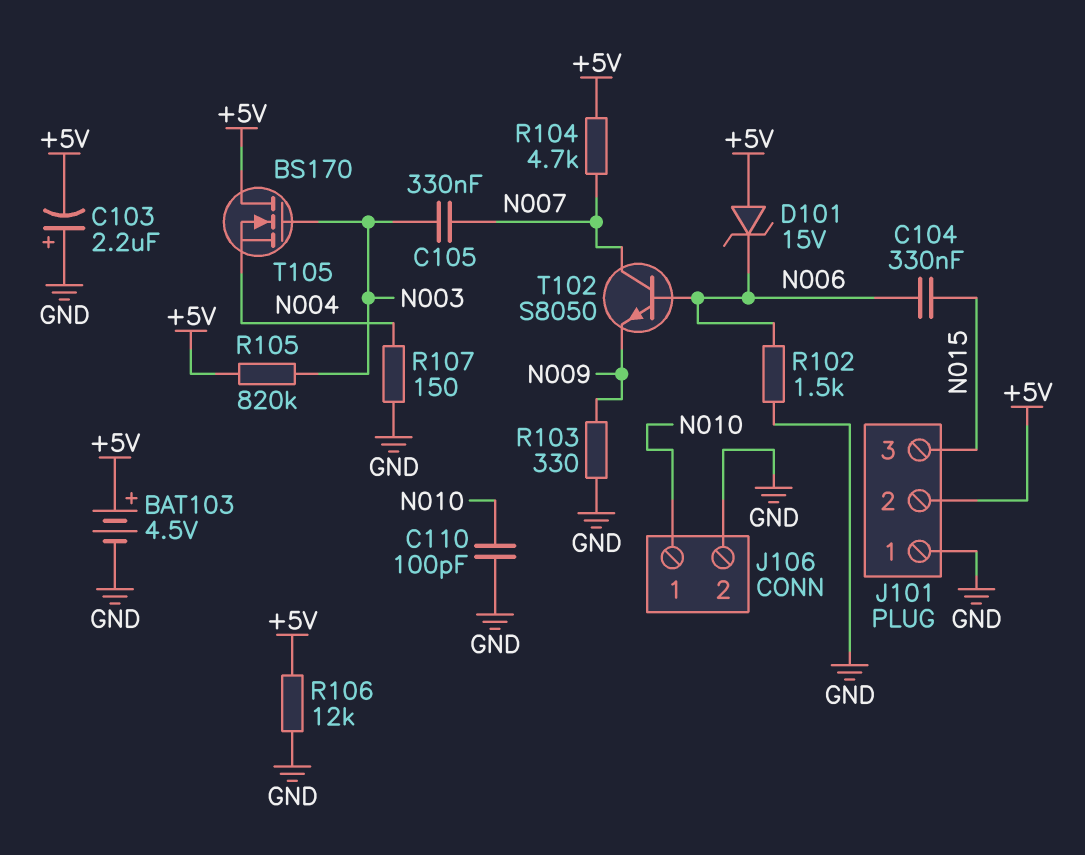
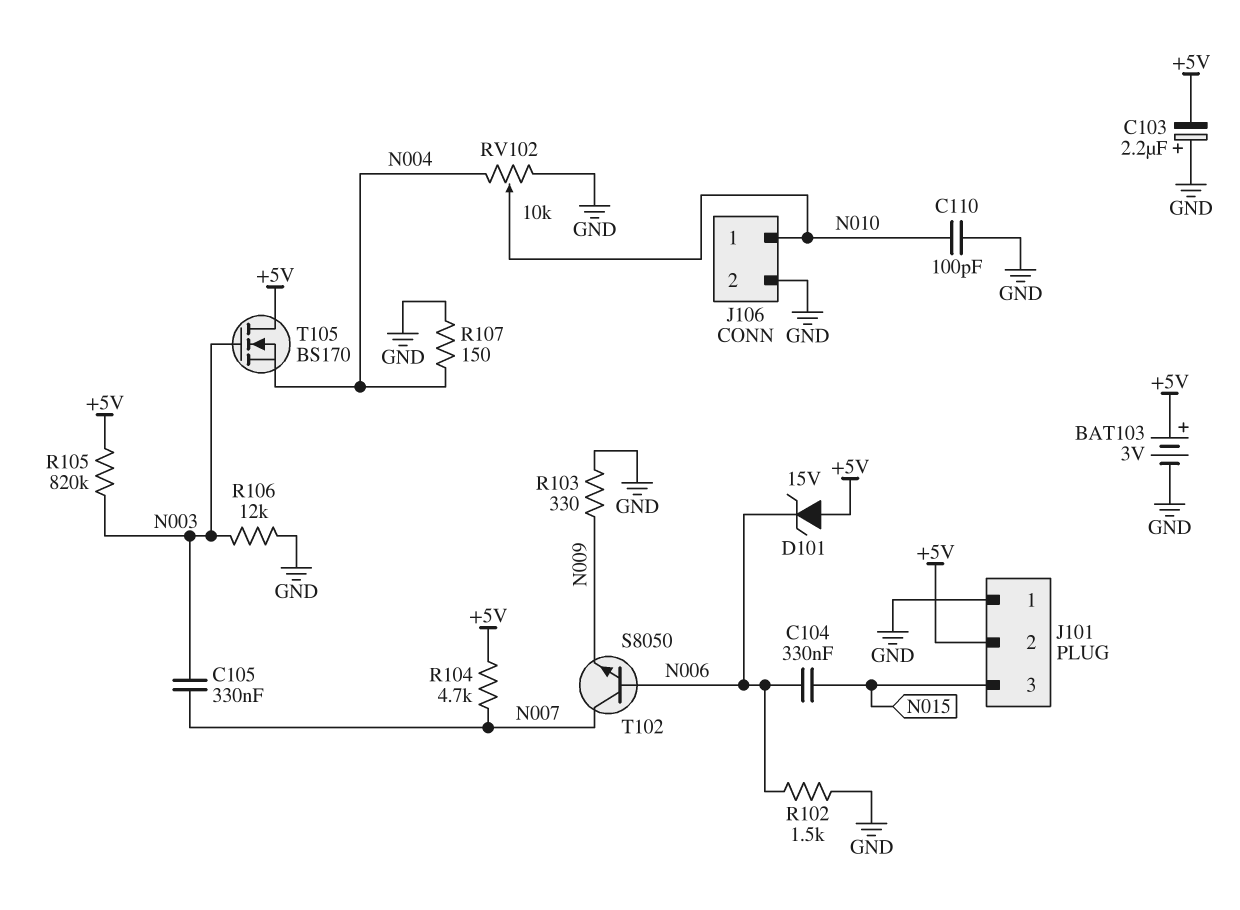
BAT103: 4.5V (plus +5V, minus GND) -> 3V (plus +5V, minus GND)
R106: 12k (+5V, GND) -> 12k (GND, N003)
RV102: none -> 10k (GND, N004, wiper N010)

